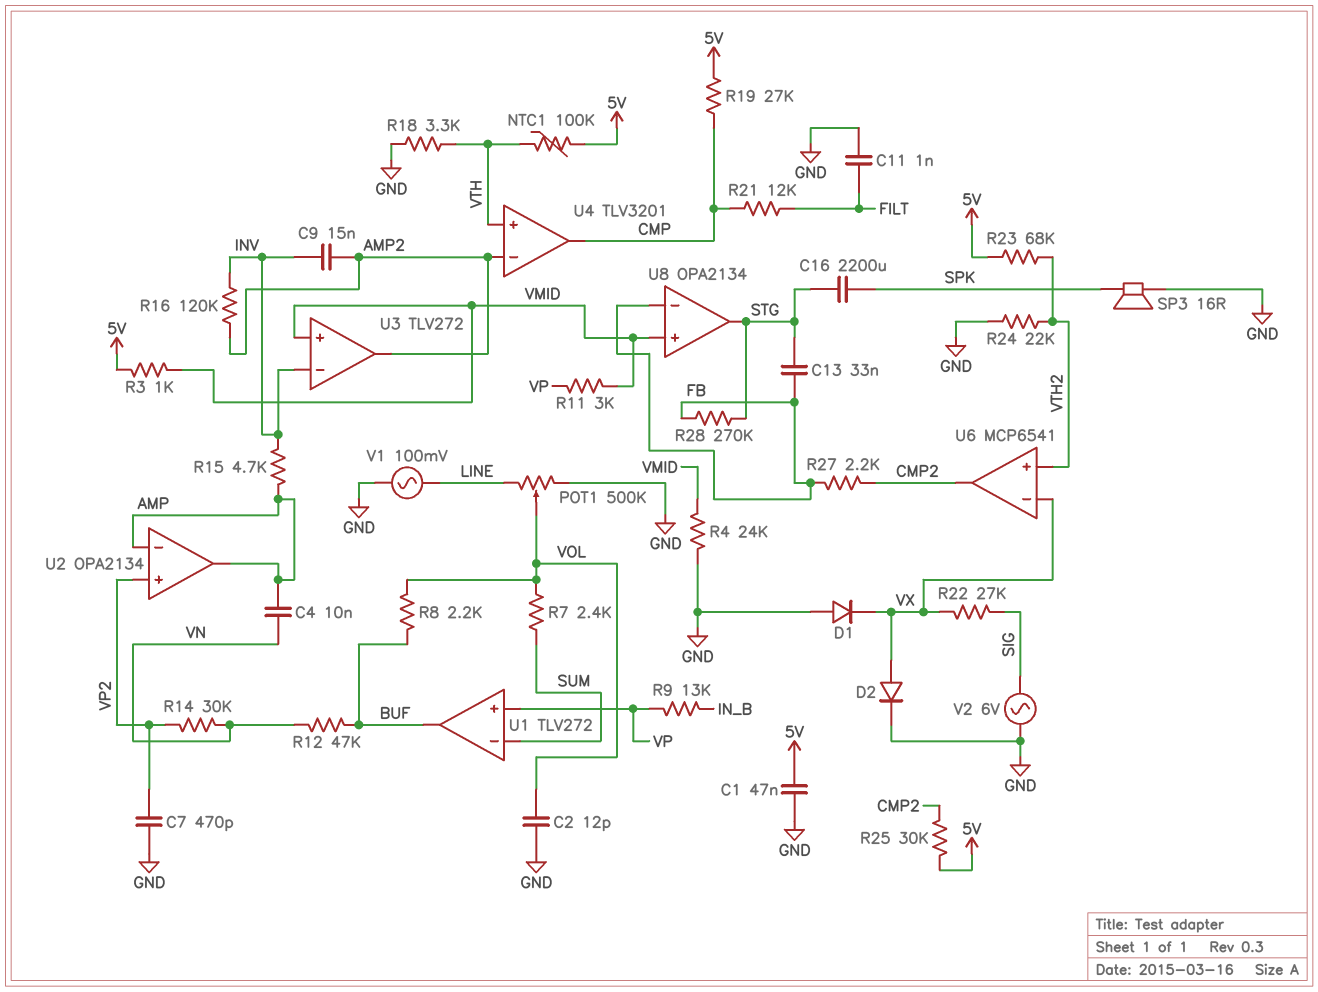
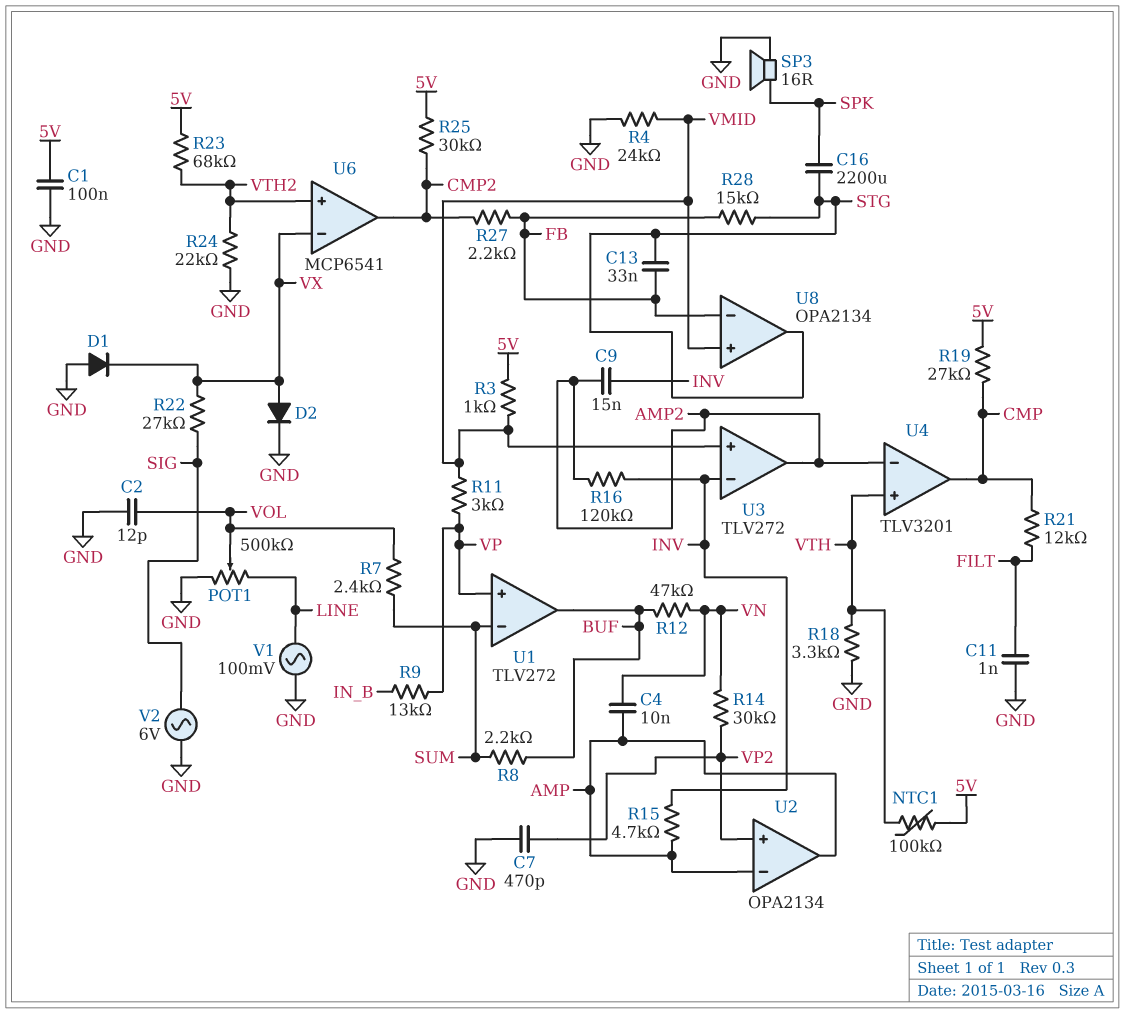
C1: 47nF (5V, GND) -> 100nF (5V, GND)
R8: 2.2k (BUF, VOL) -> 2.2k (BUF, SUM)
R28: 270k (FB, STG) -> 15k (FB, STG)

